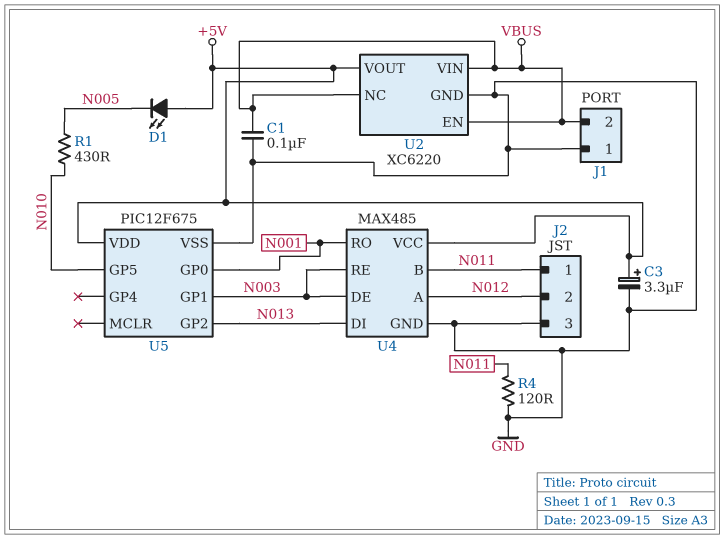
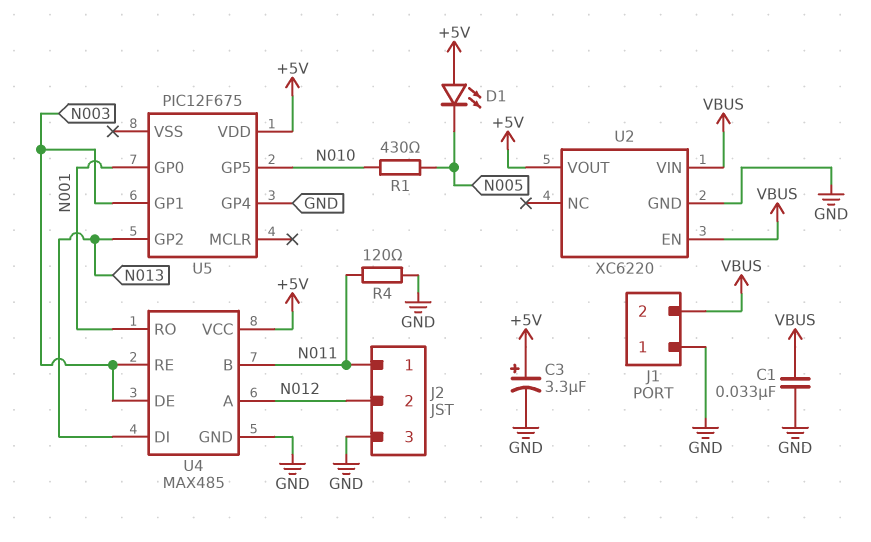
C1: 100nF (GND, VBUS) -> 33nF (GND, VBUS)
U2 pin NC: VBUS -> none
U5 pin GP4: none -> GND
U5 pin VSS: GND -> none

